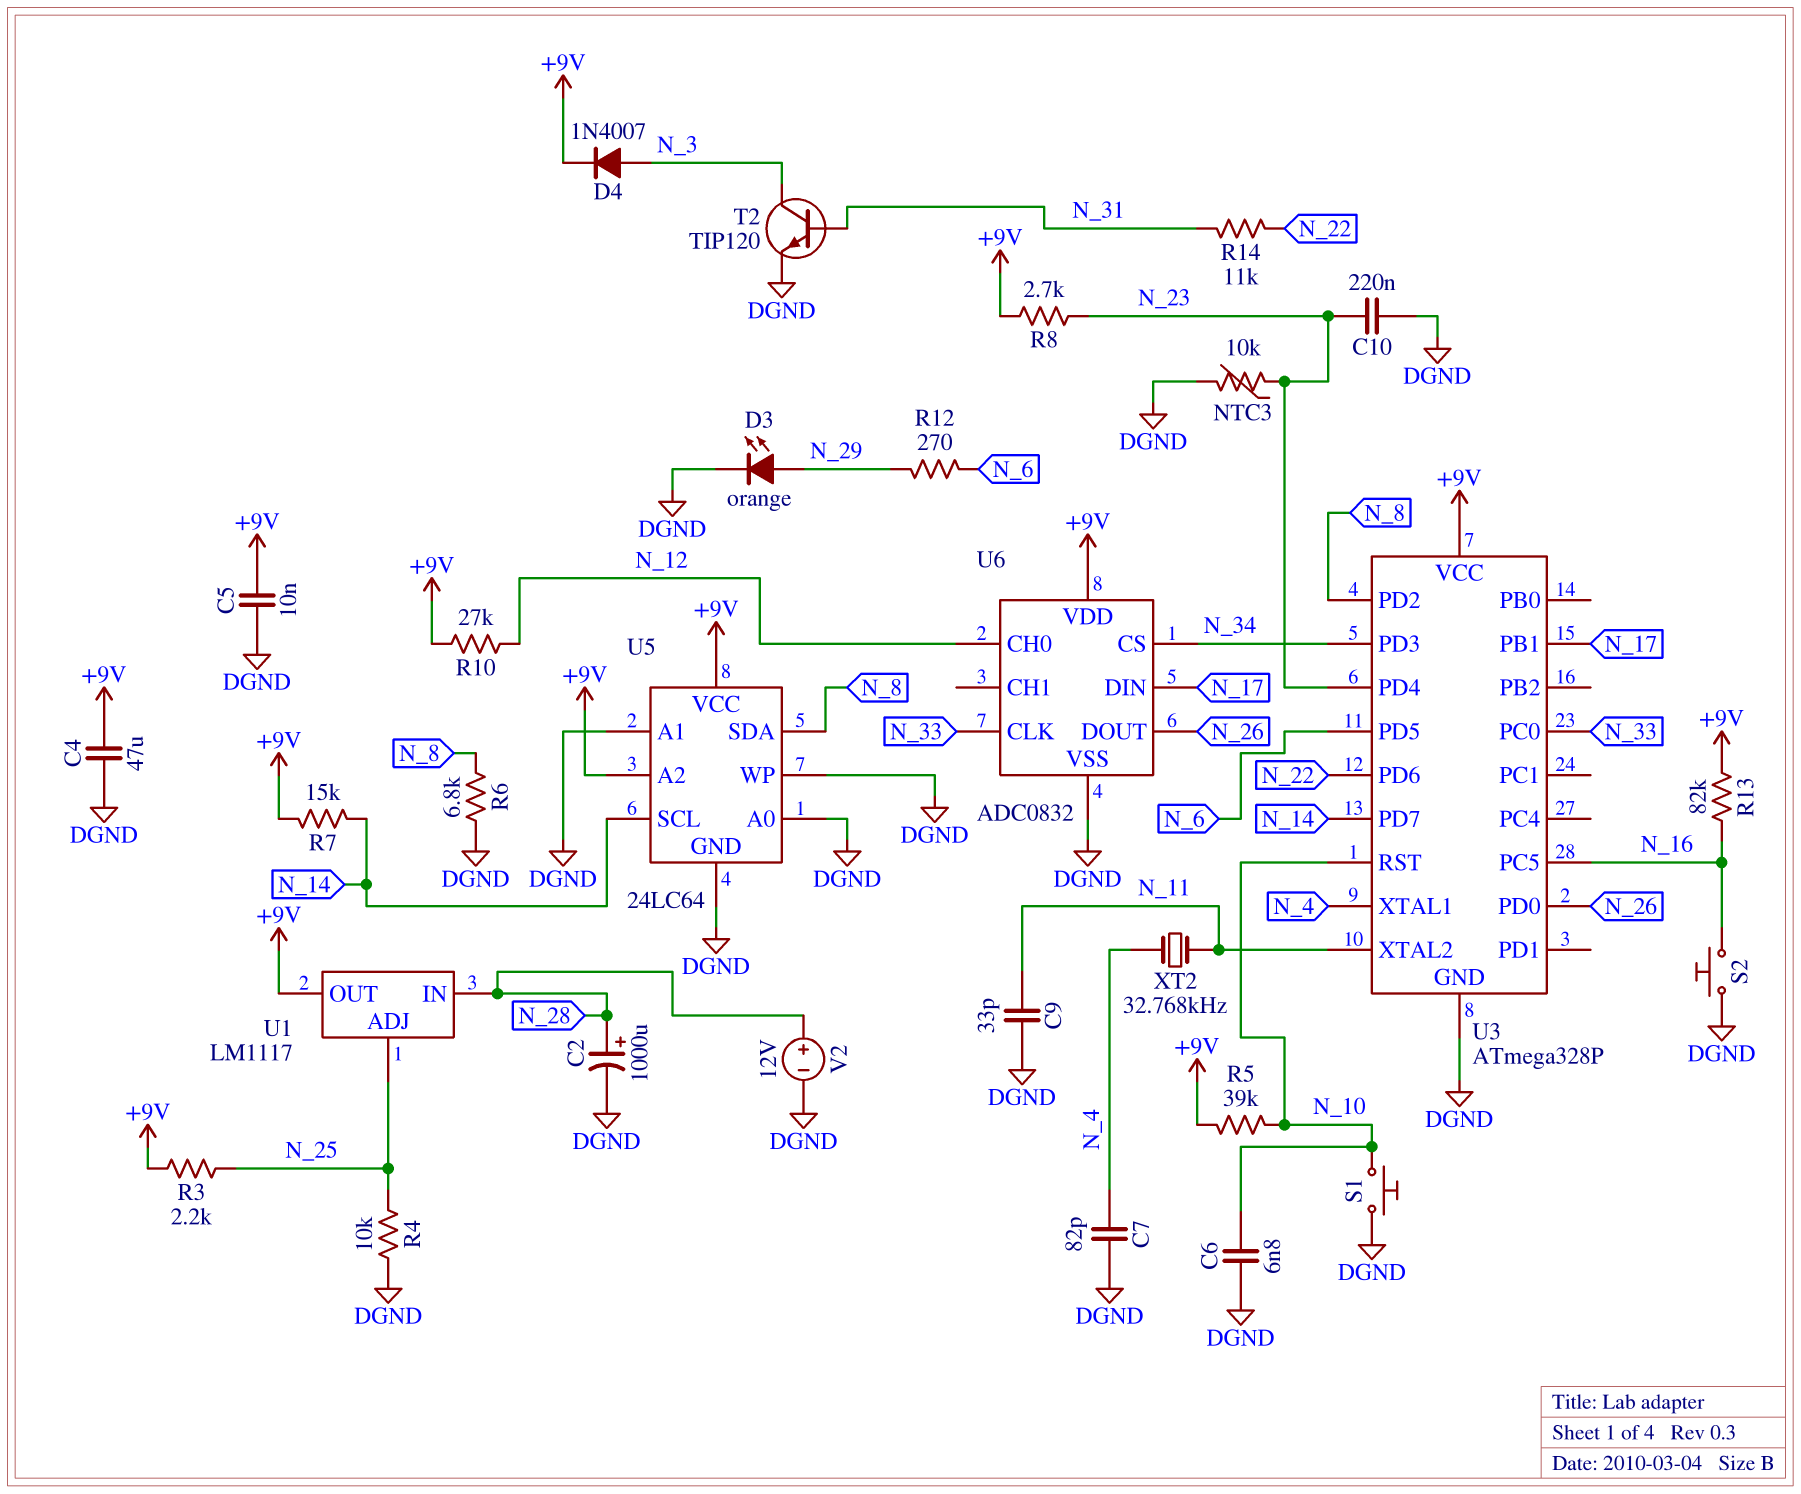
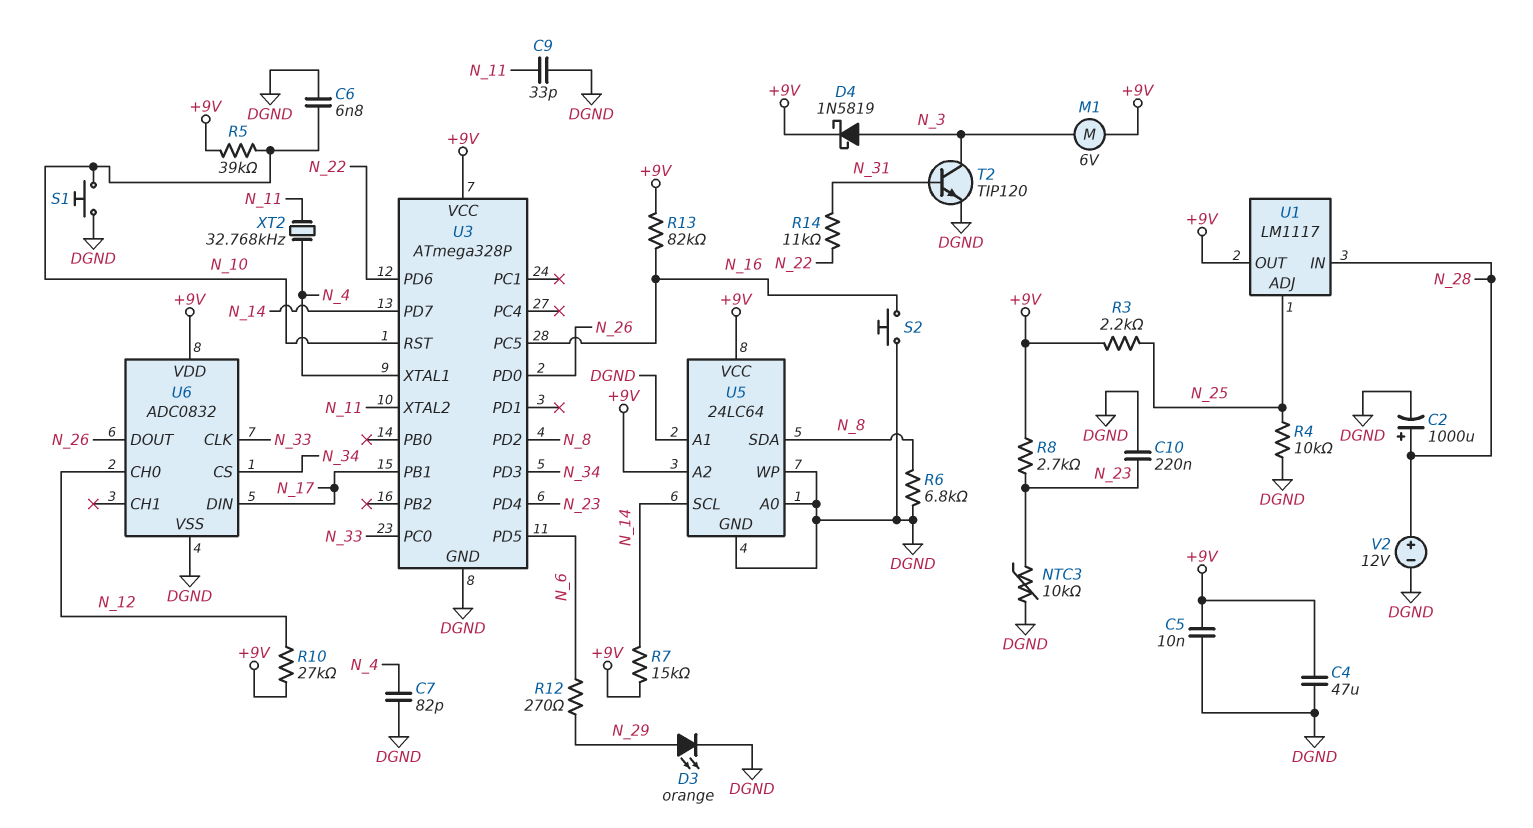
D4: diode 1N4007 (A N_3, K +9V) -> schottky 1N5819 (A N_3, K +9V)
M1: none -> motor 6V (+9V, N_3)

